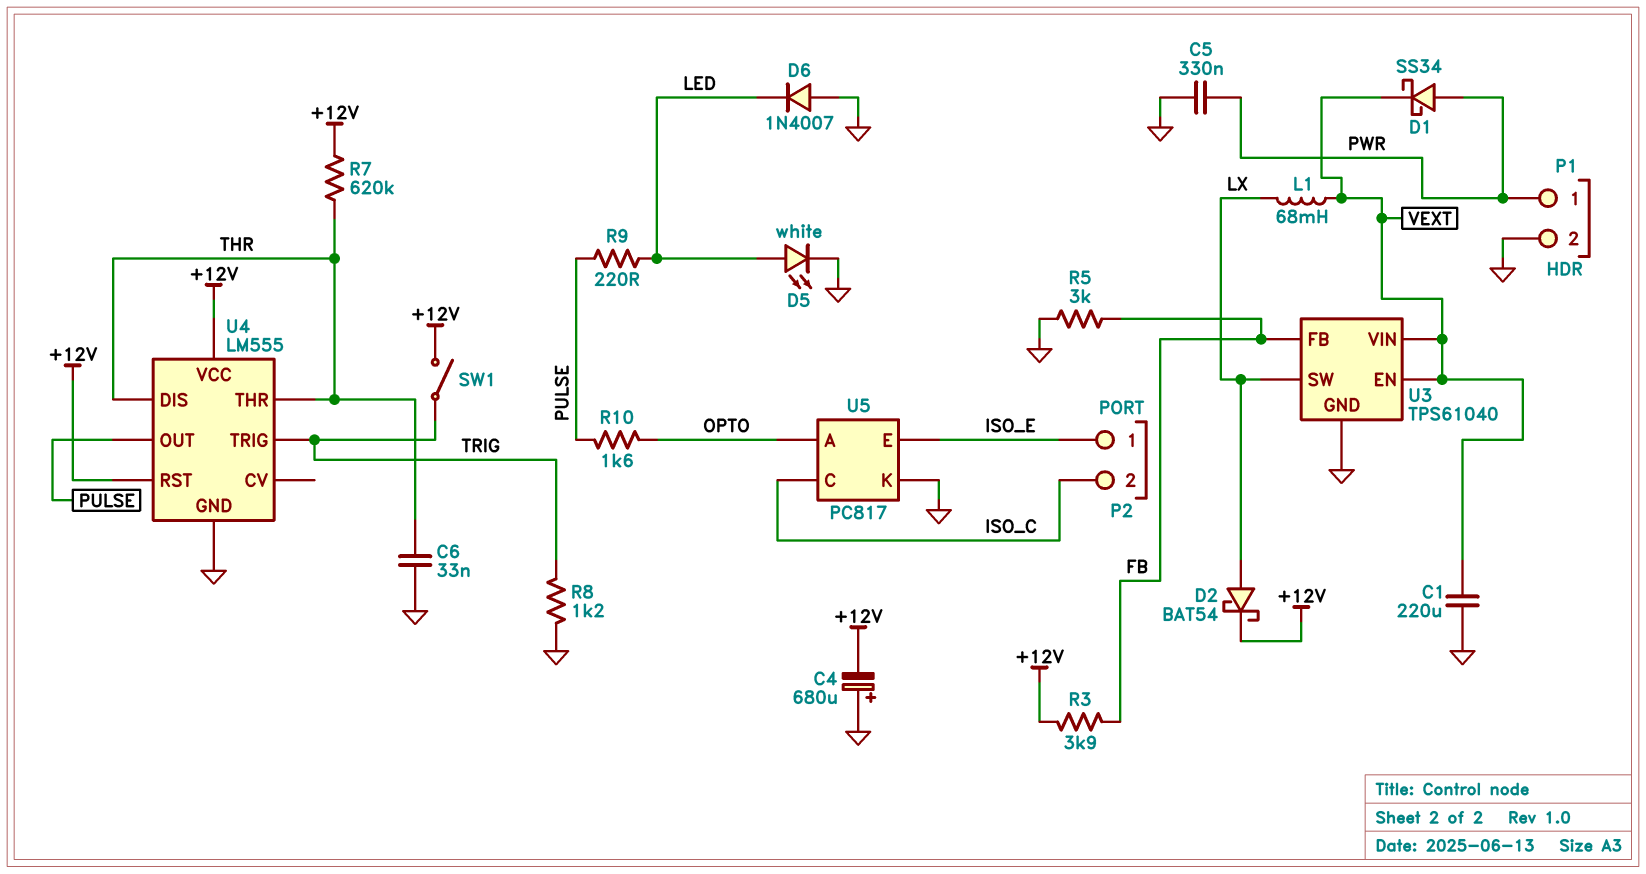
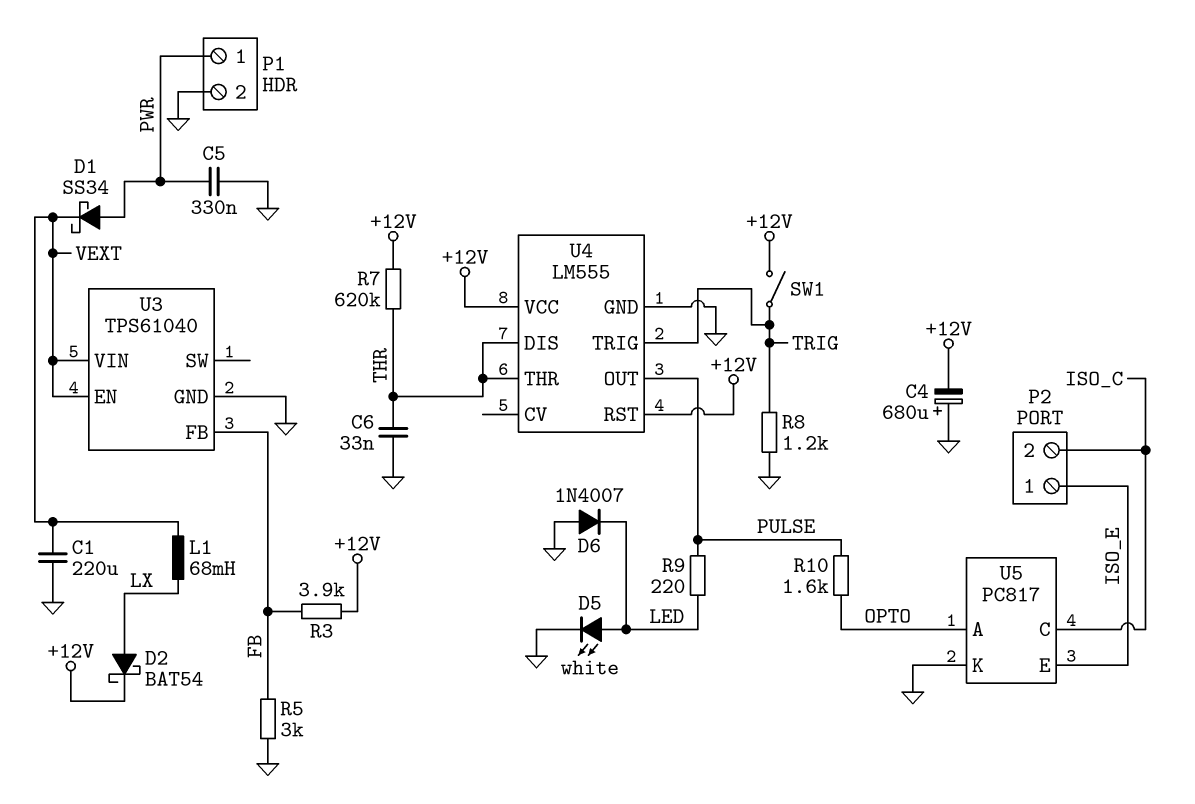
U3 pin SW: LX -> none

